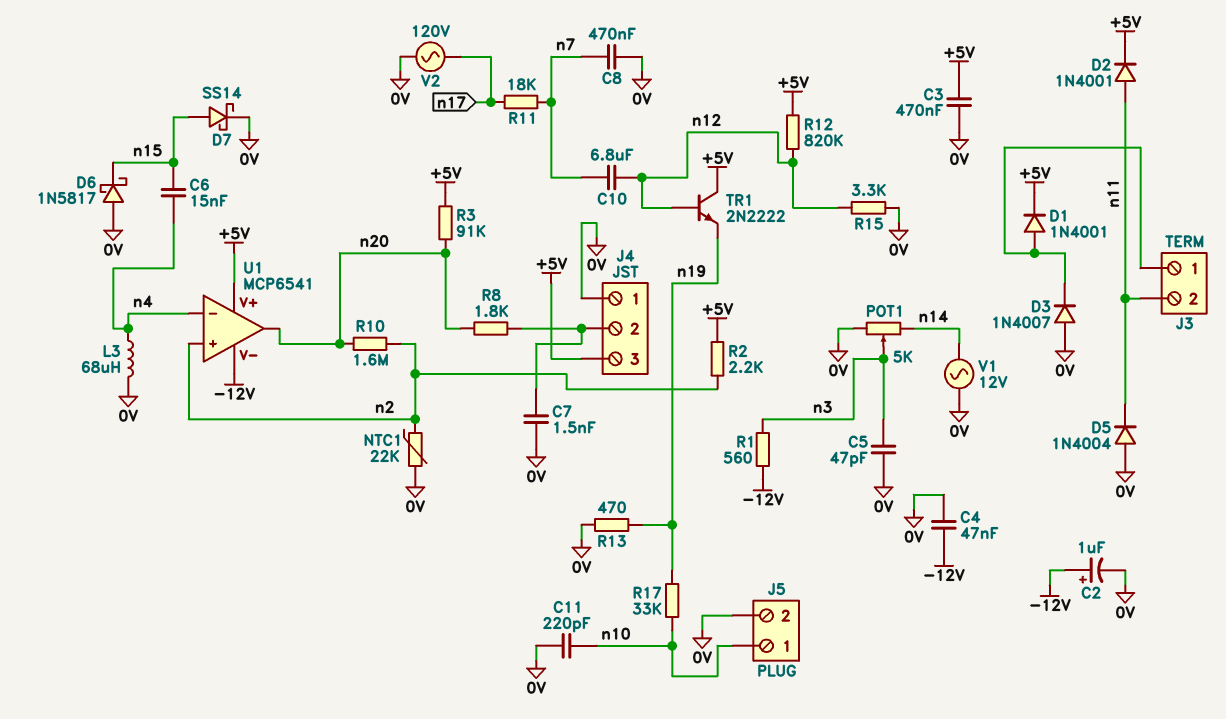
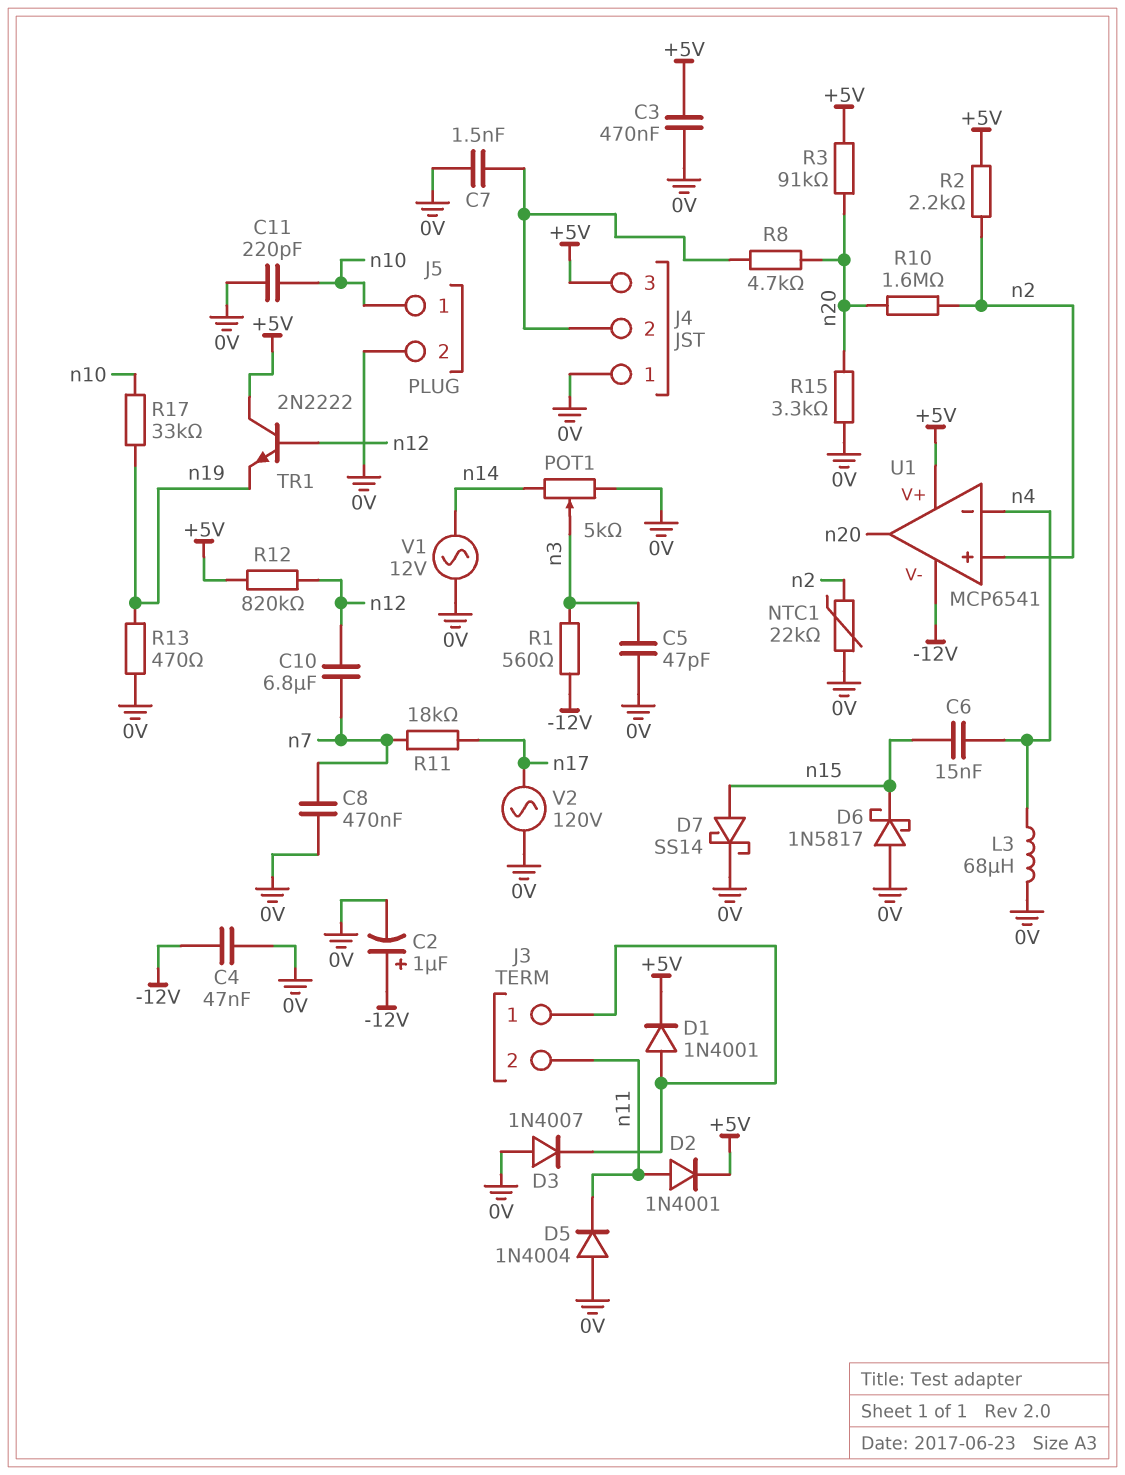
R8: 1.8k (J4/2, n20) -> 4.7k (J4/2, n20)
R15: 3.3k (0V, n12) -> 3.3k (0V, n20)

